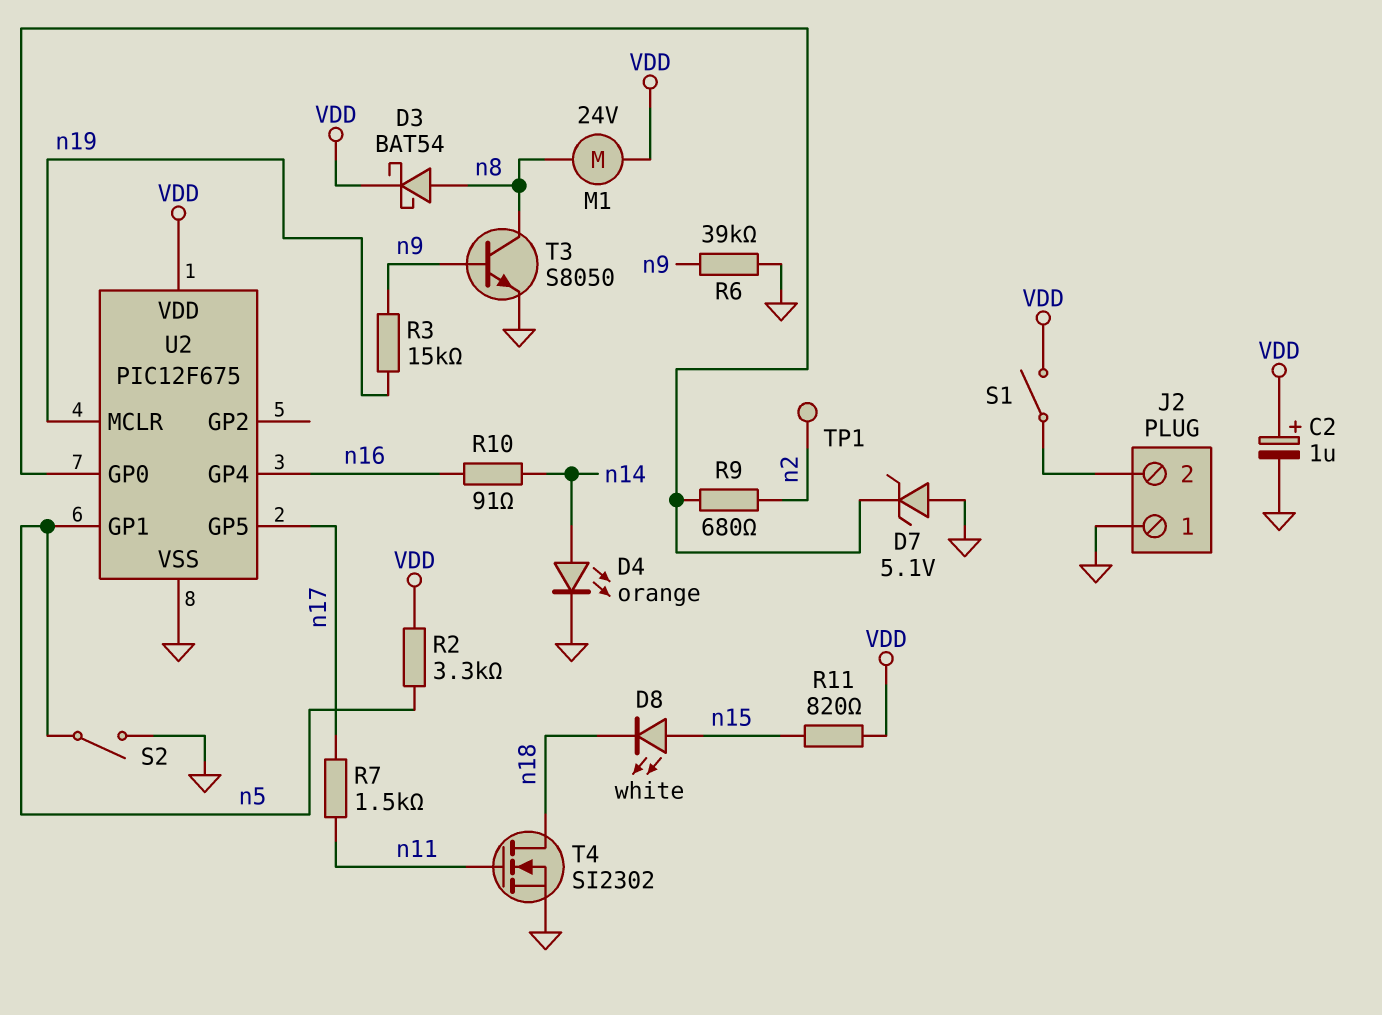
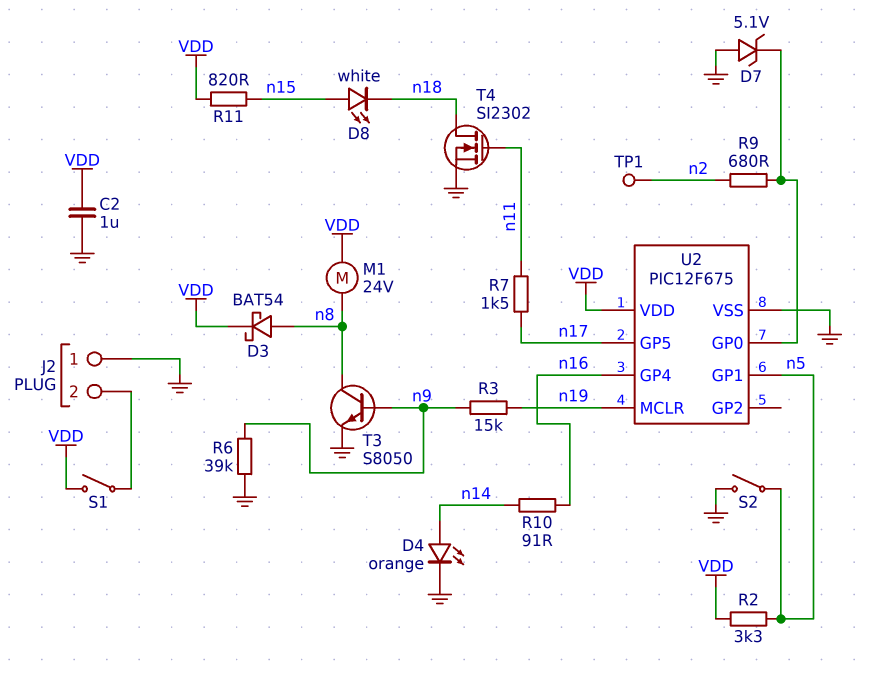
C2: 1uF (plus VDD, minus GND) -> 1uF (GND, VDD)

